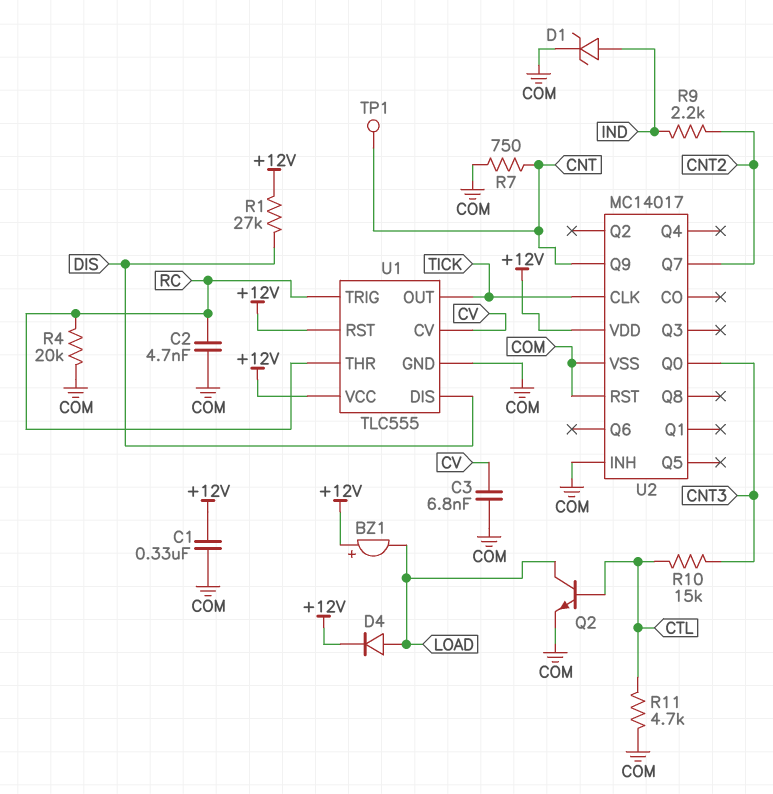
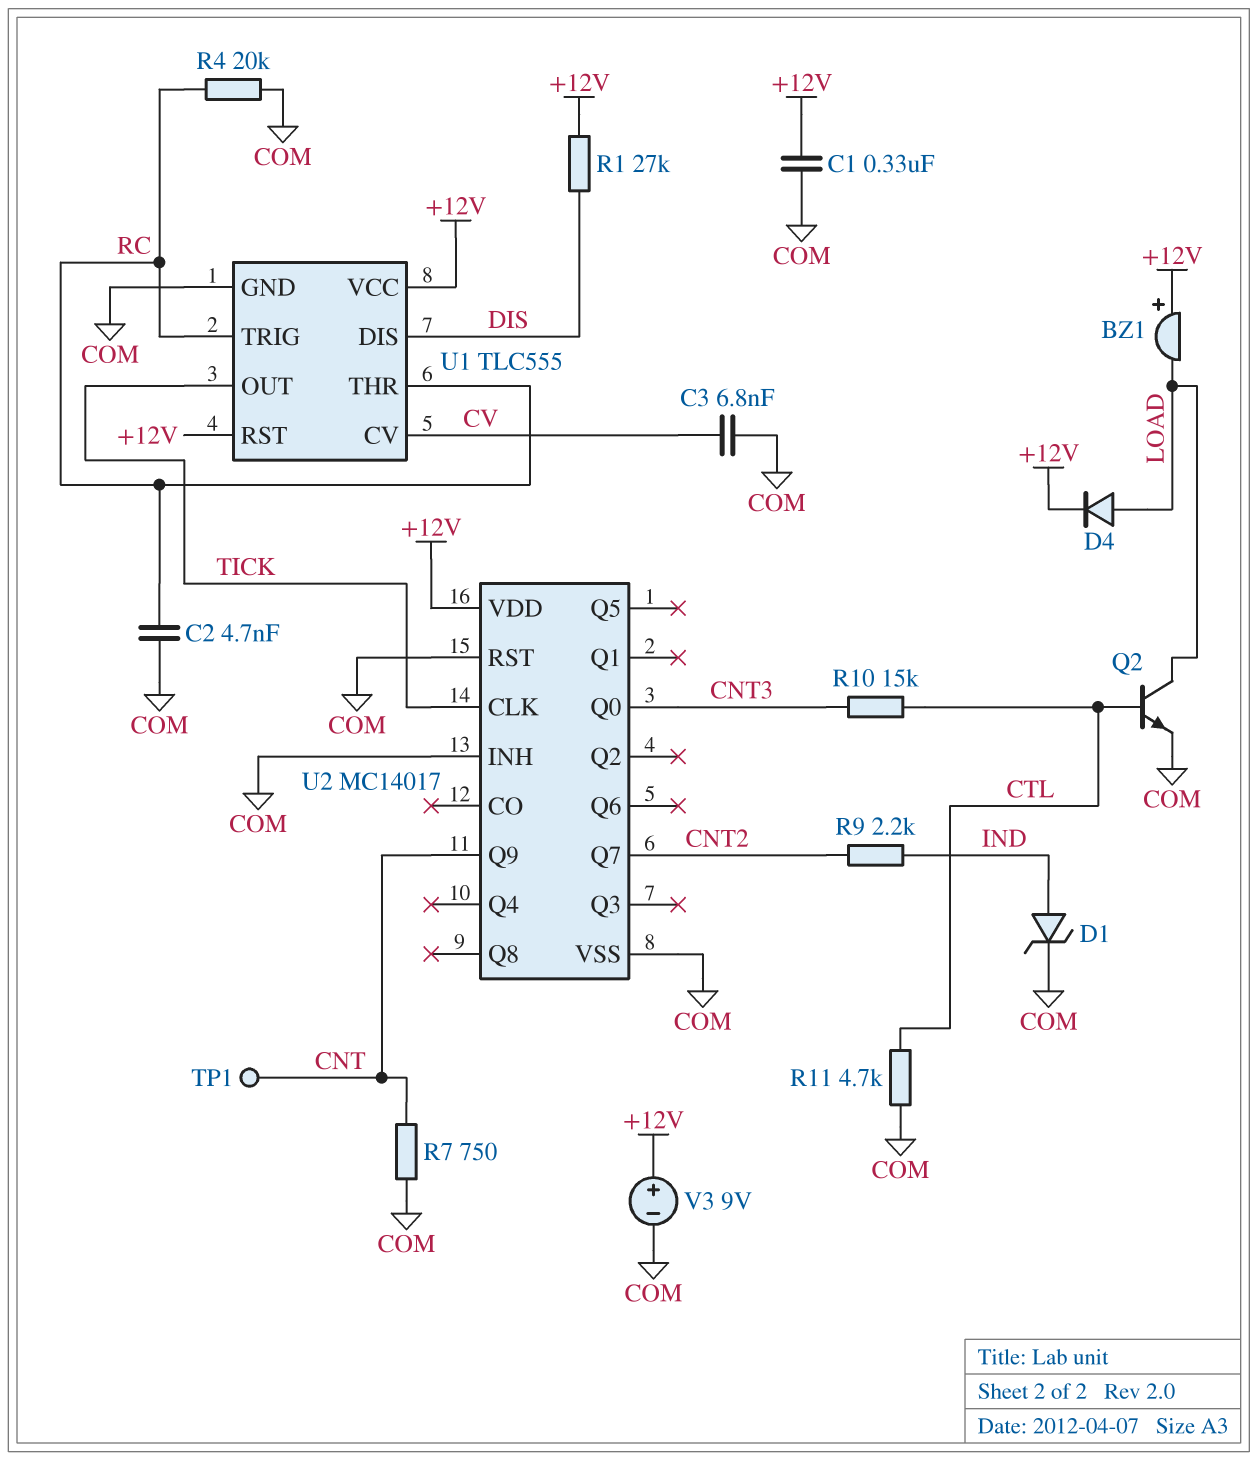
V3: none -> 9V (plus +12V, minus COM)

